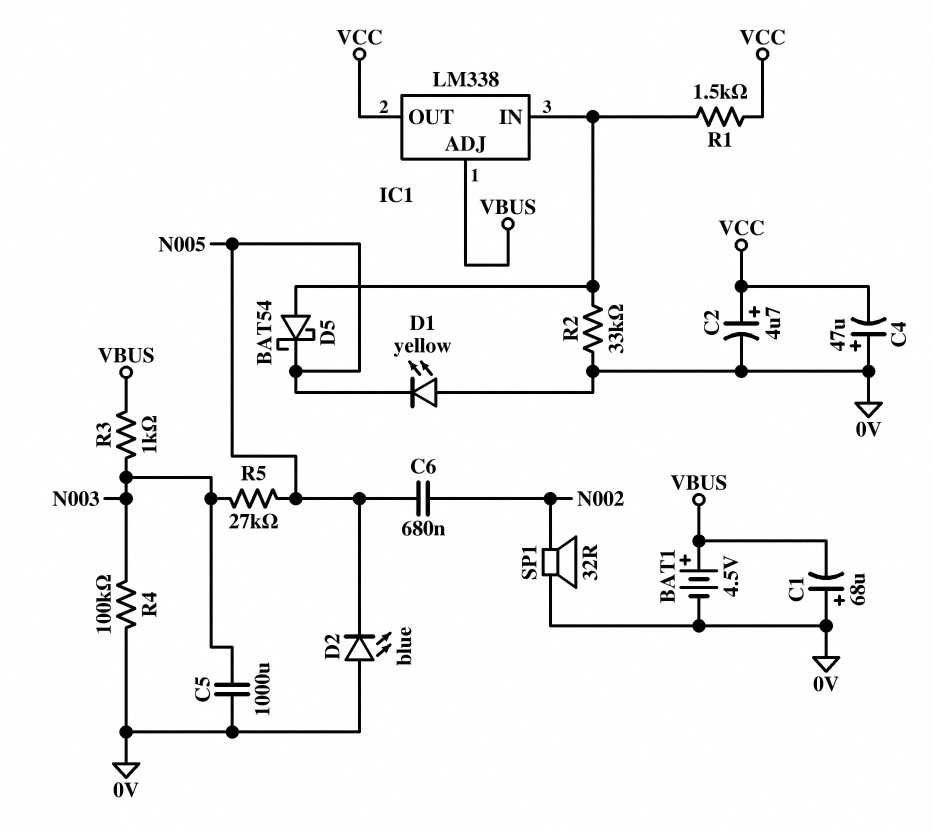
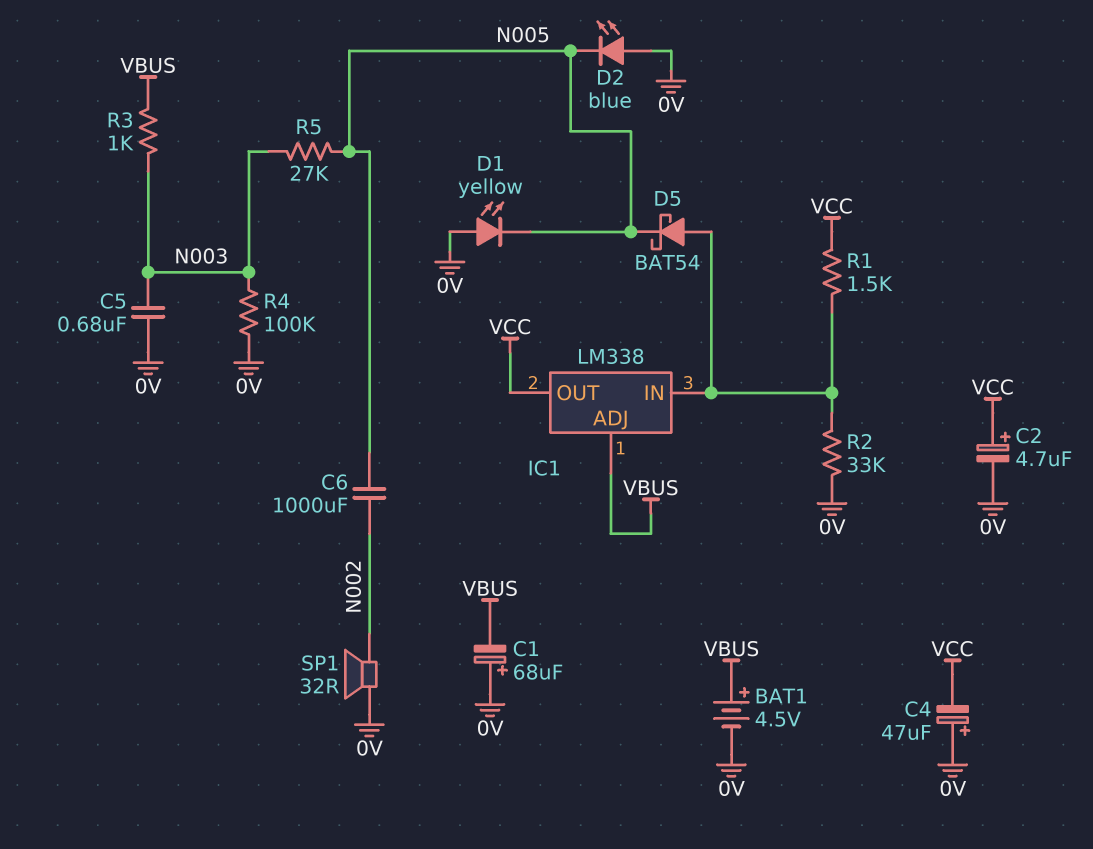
C5: 1000uF (0V, N003) -> 680nF (0V, N003)
C6: 680nF (N002, N005) -> 1000uF (N002, N005)

